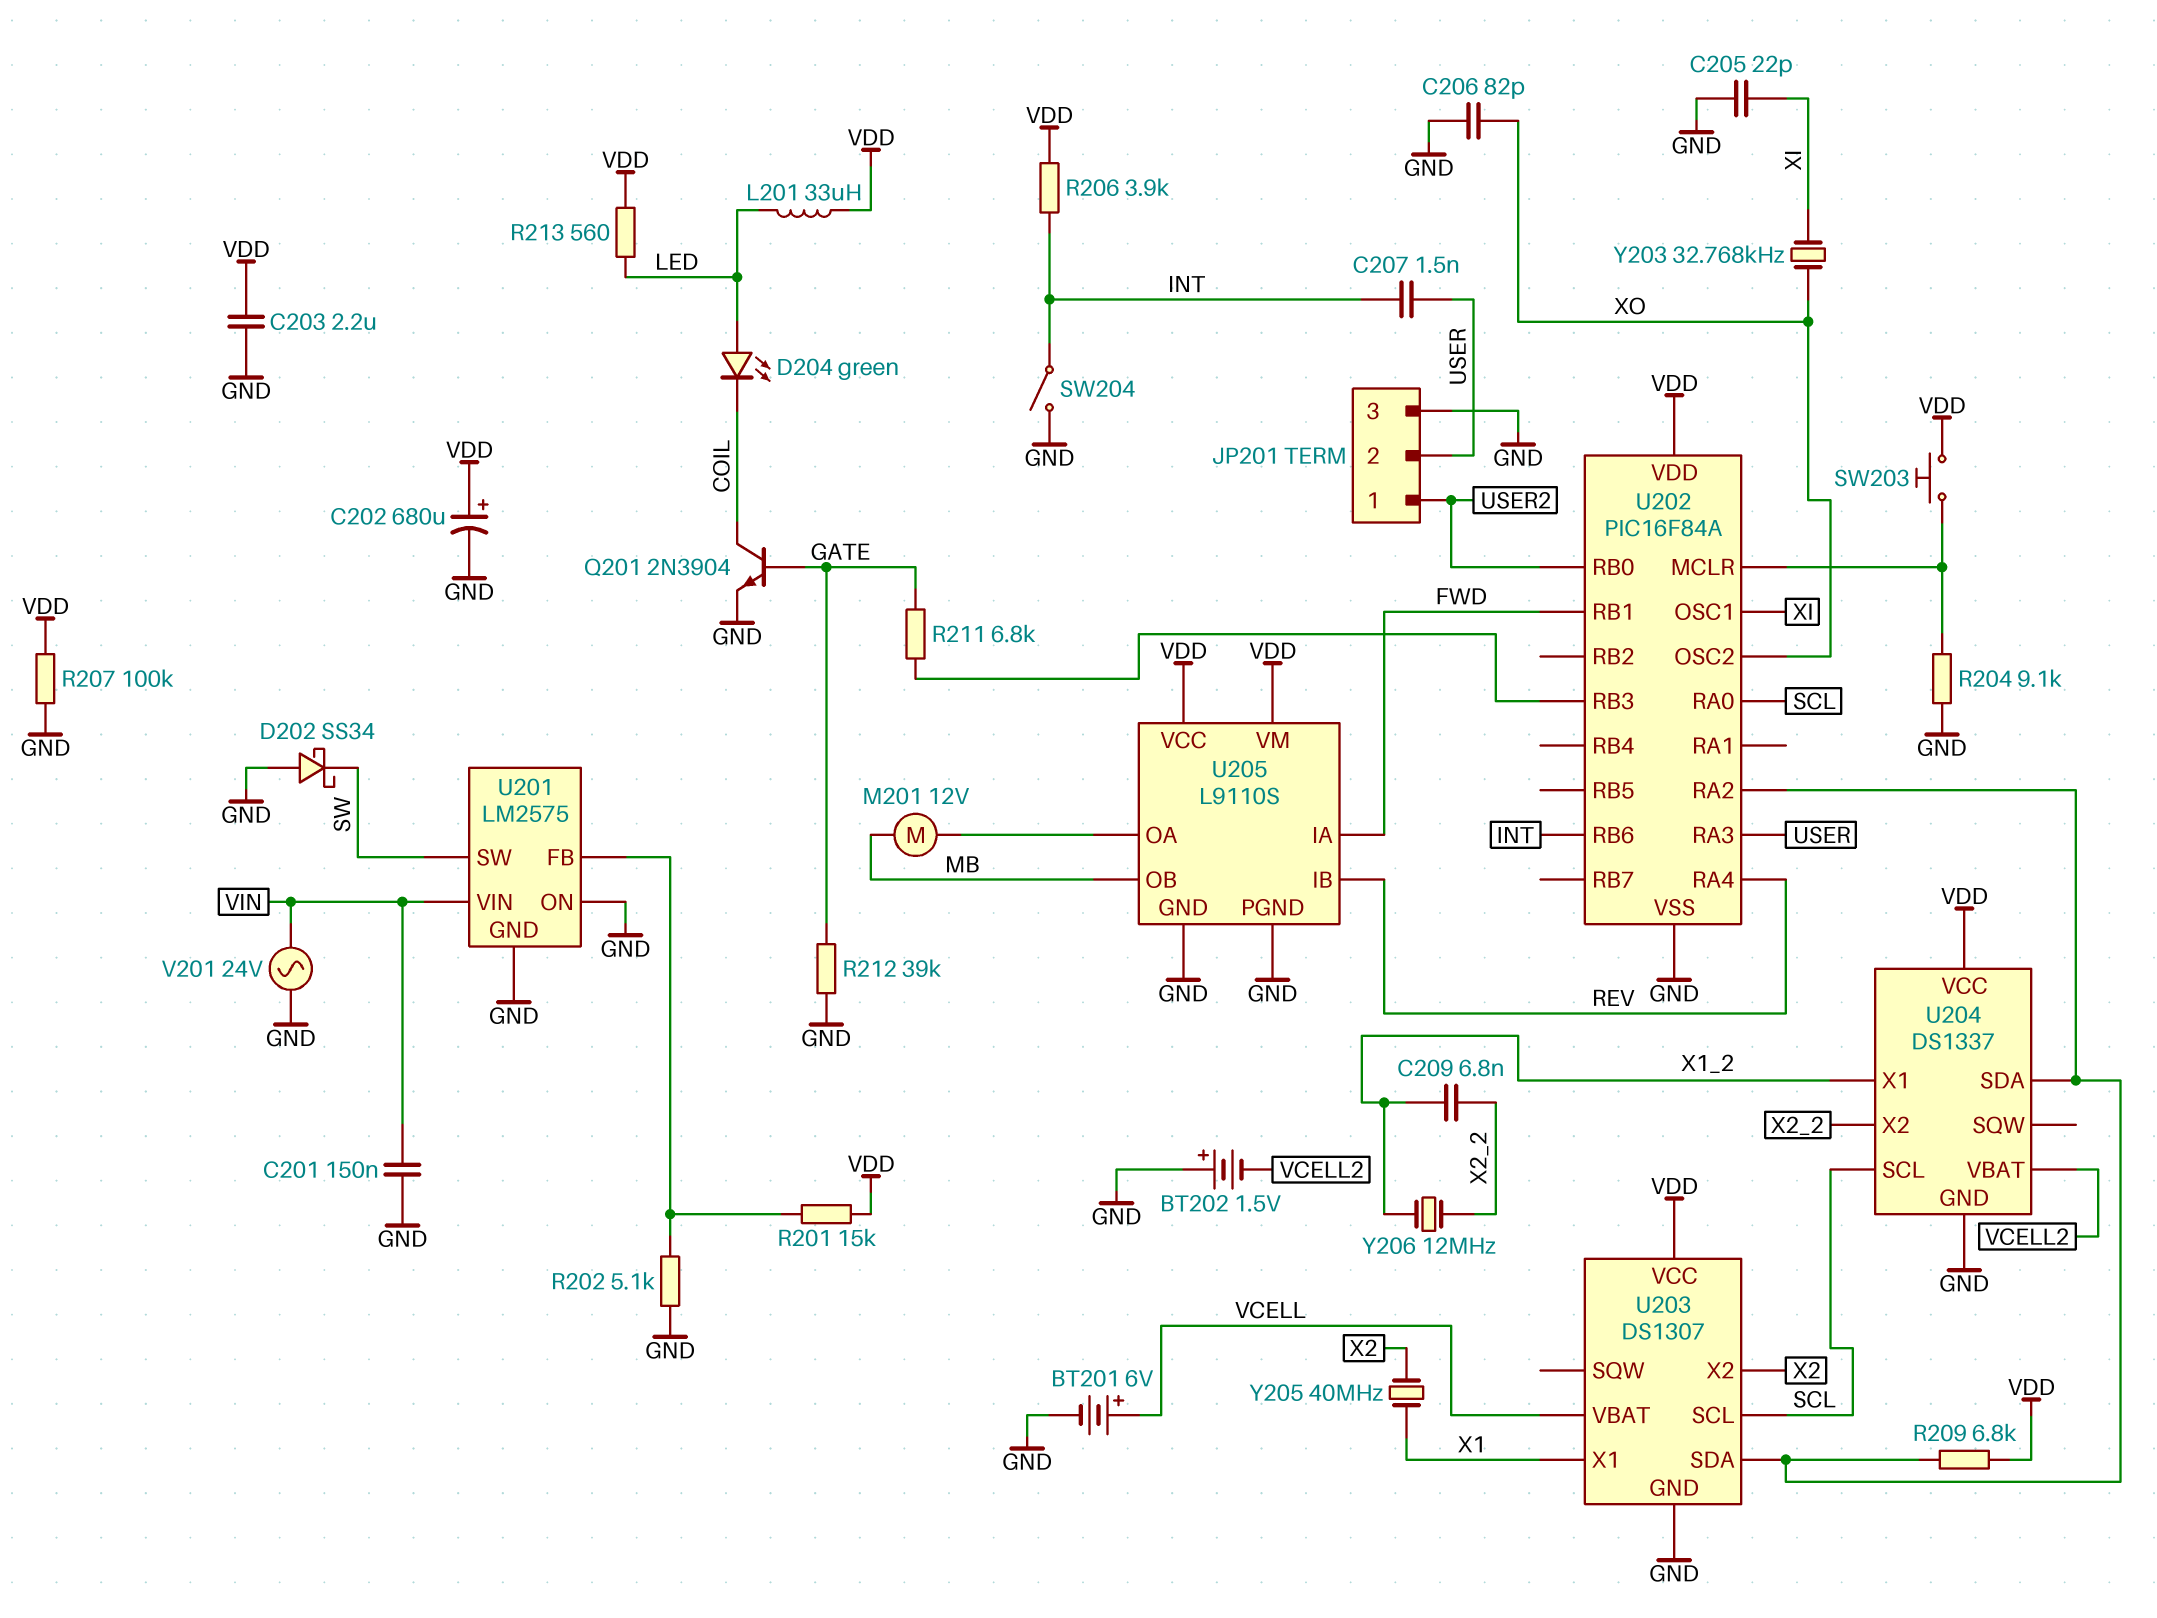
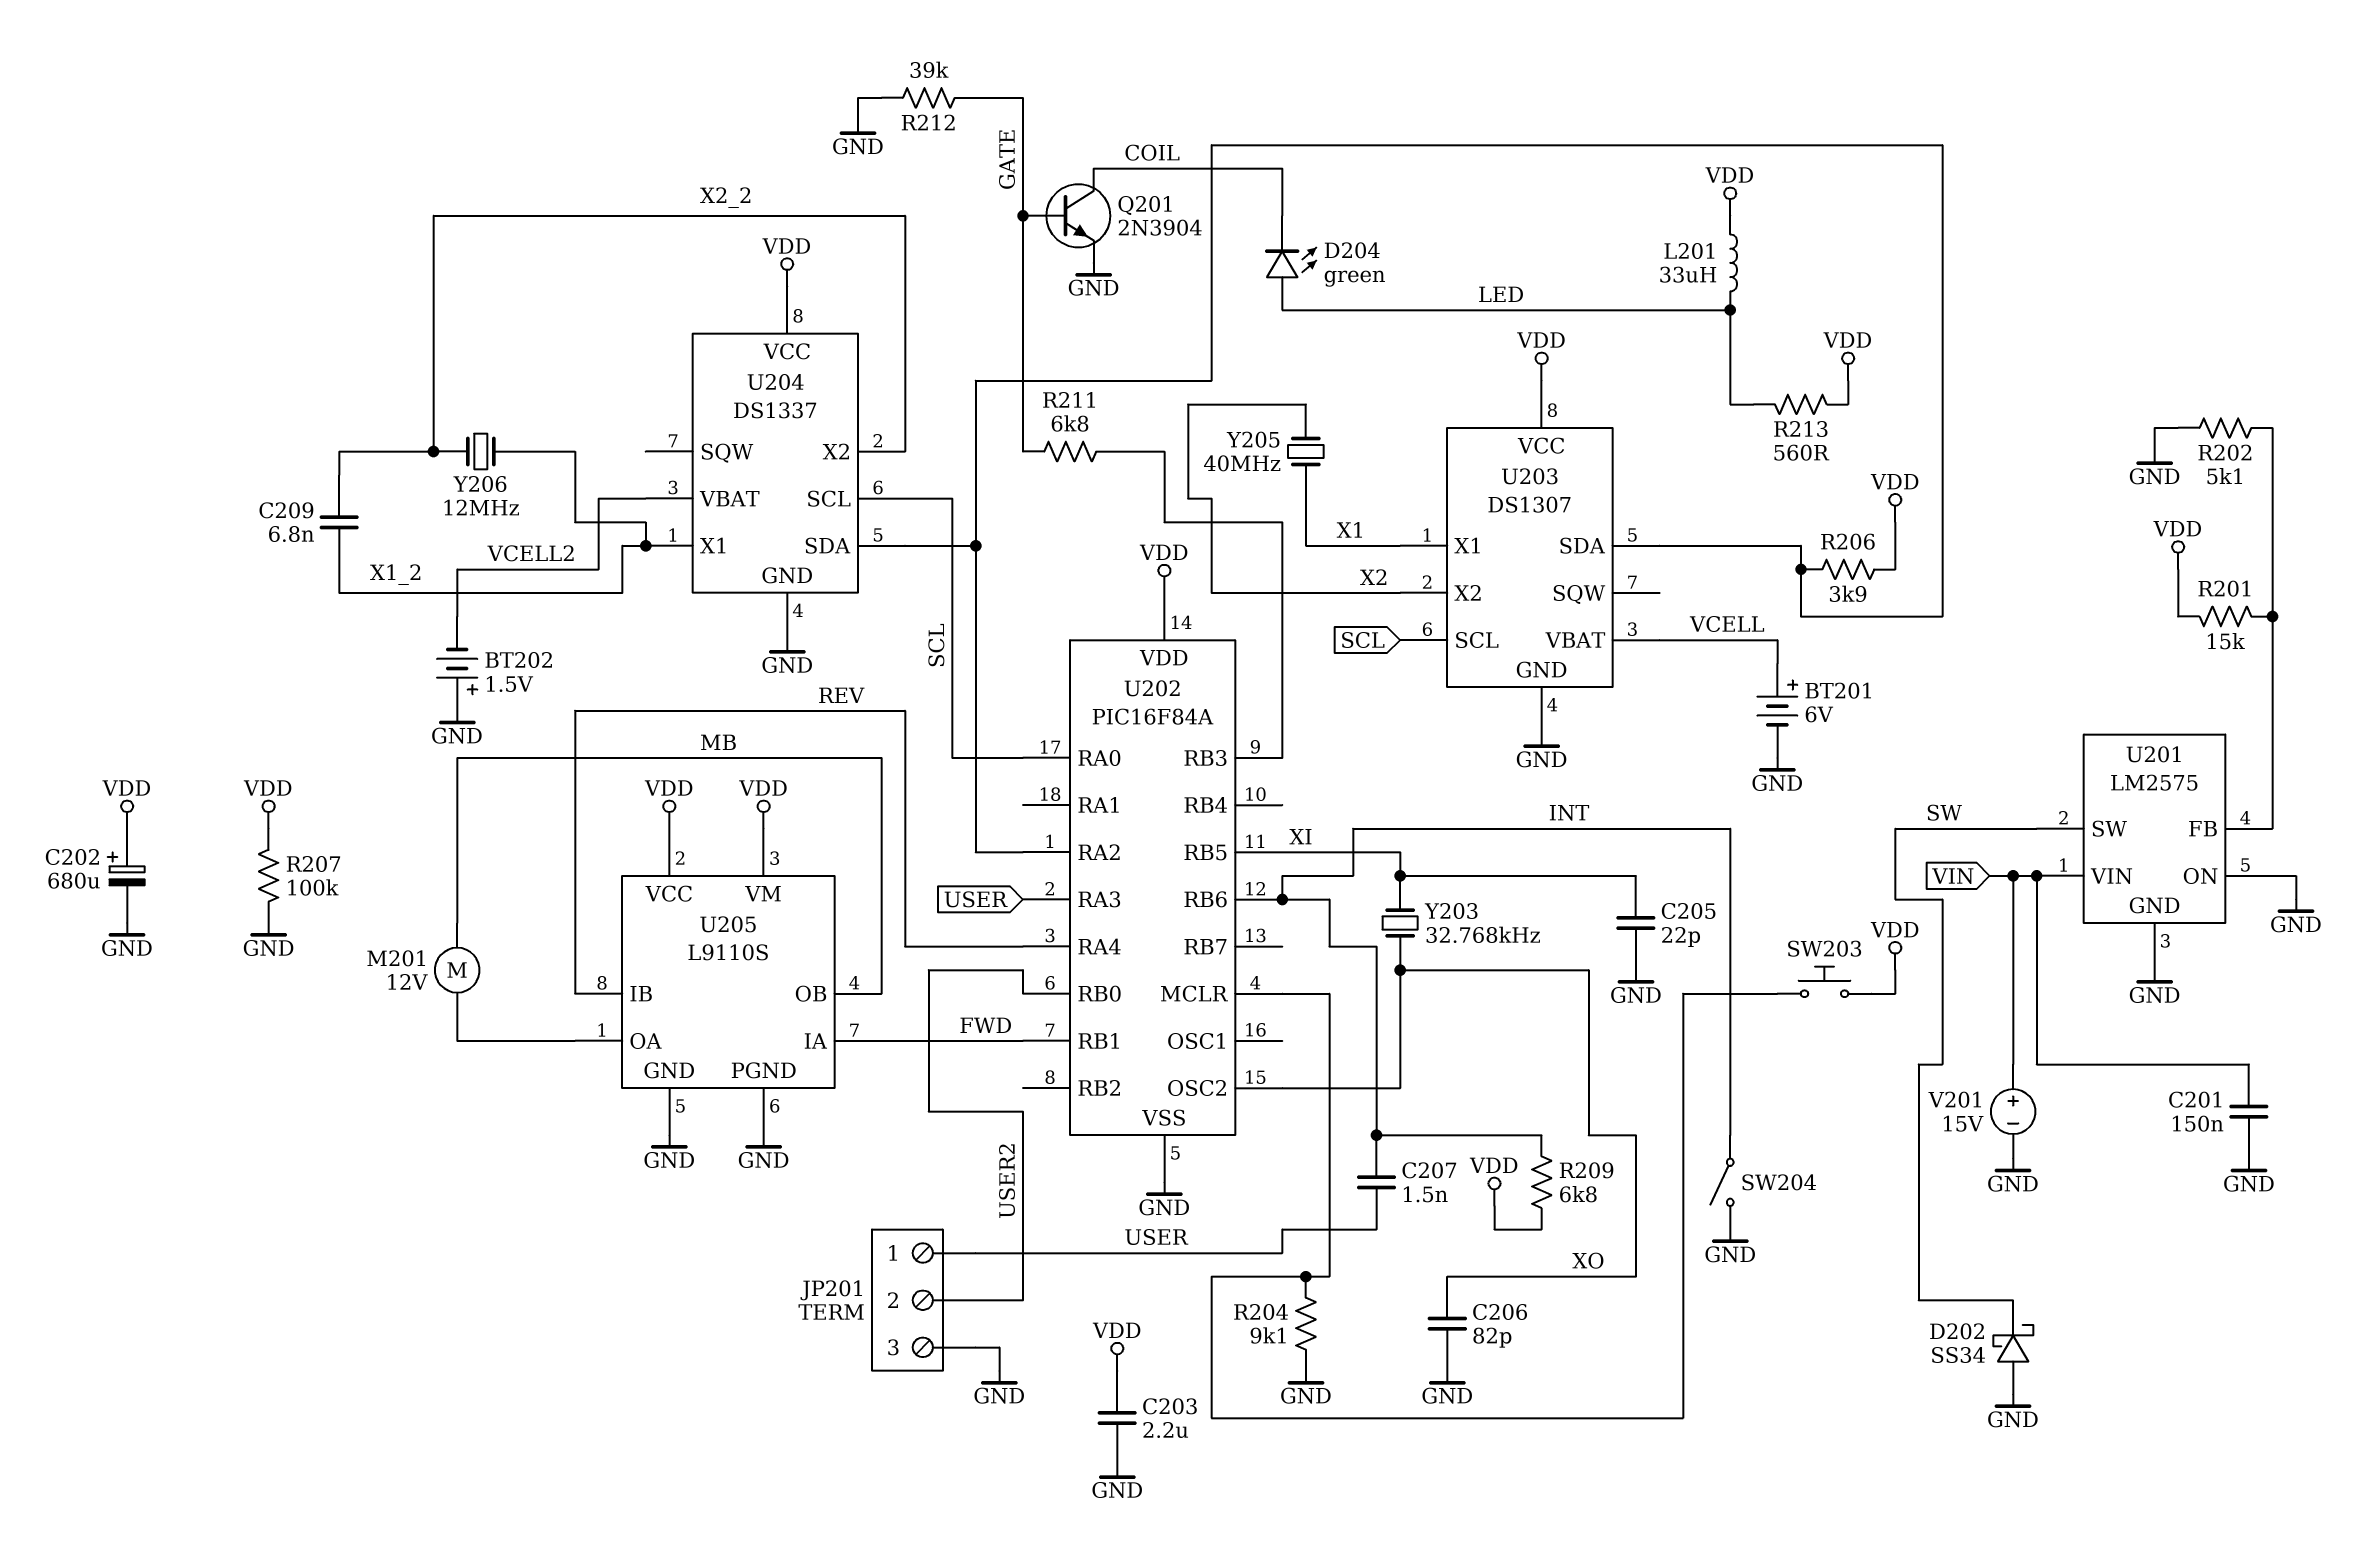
JP201 pin 1: USER2 -> USER
JP201 pin 2: USER -> USER2
R206: 3.9k (INT, VDD) -> 3.9k (U202/RA2, VDD)
R209: 6.8k (U202/RA2, VDD) -> 6.8k (INT, VDD)
U202 pin OSC1: XI -> none
U202 pin RB5: none -> XI
V201: AC 24V (GND, VIN) -> 15V (plus VIN, minus GND)

